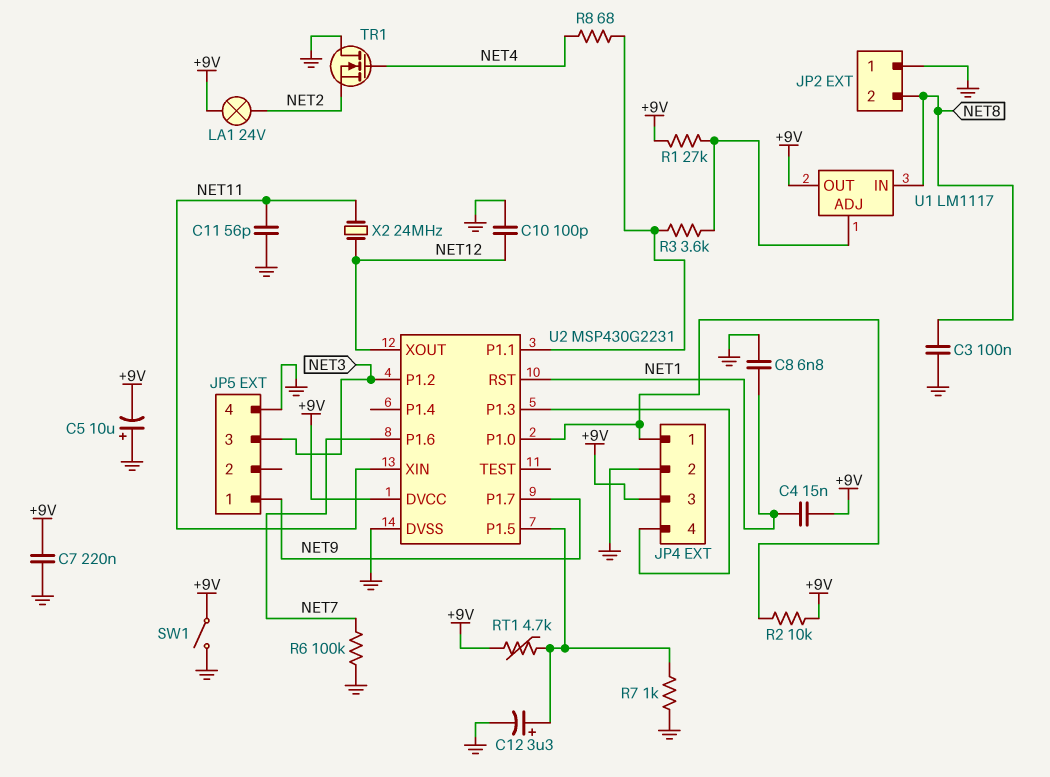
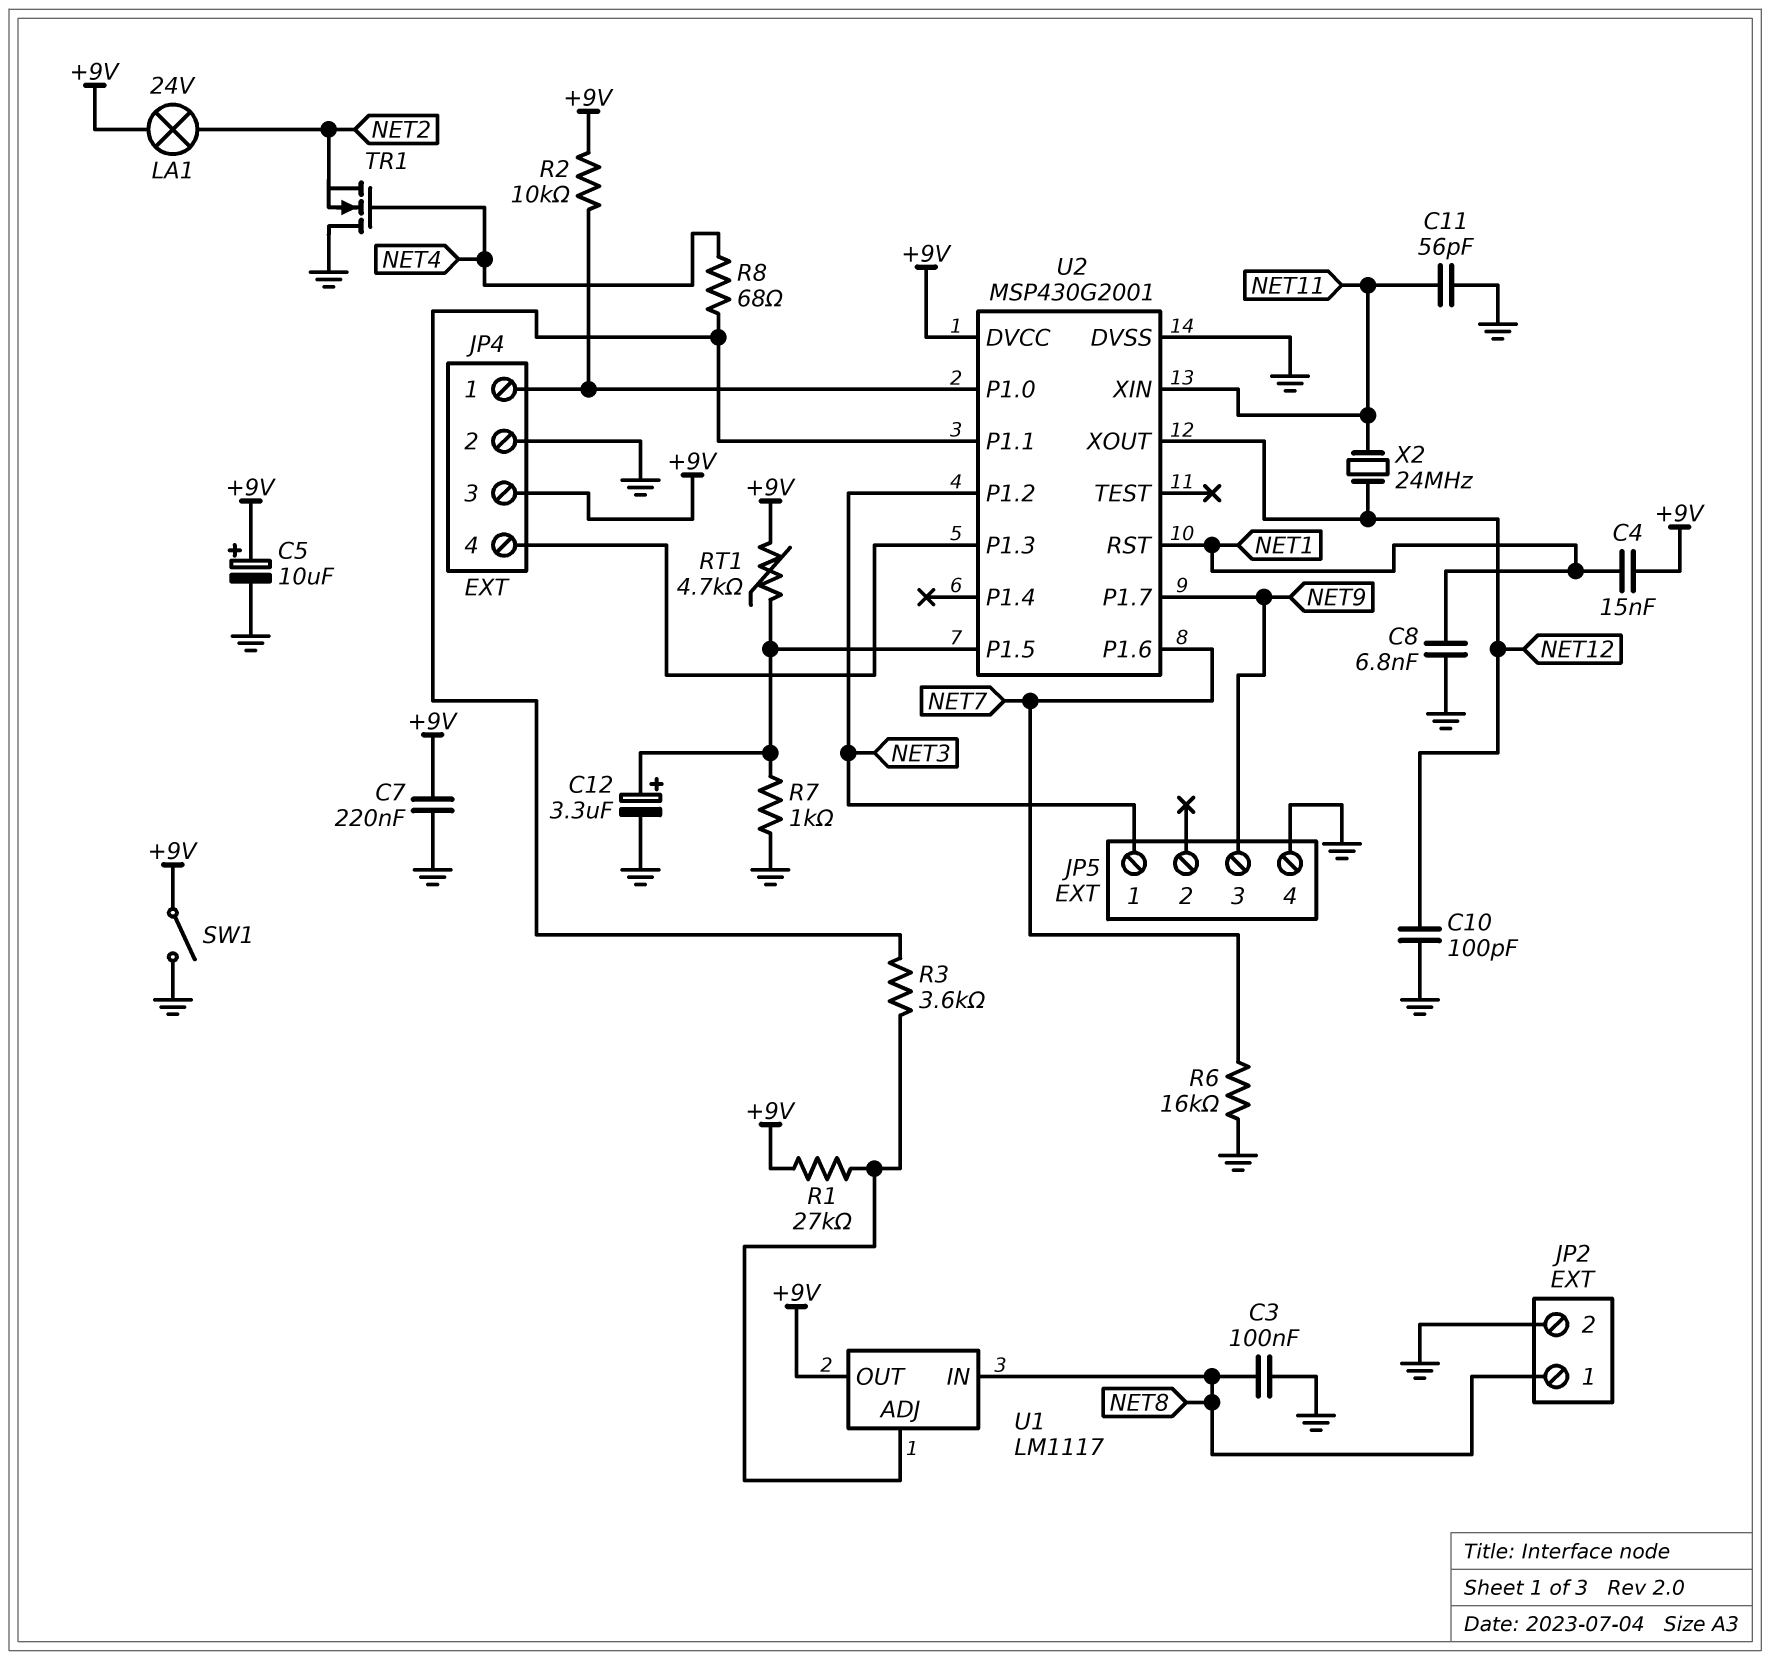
C5: 10uF (plus GND, minus +9V) -> 10uF (plus +9V, minus GND)
JP2 pin 1: GND -> NET8
JP2 pin 2: NET8 -> GND
JP5 pin 1: NET9 -> NET3
JP5 pin 3: NET3 -> NET9
R6: 100k (GND, NET7) -> 16k (GND, NET7)
U2: MSP430G2231 -> MSP430G2001

